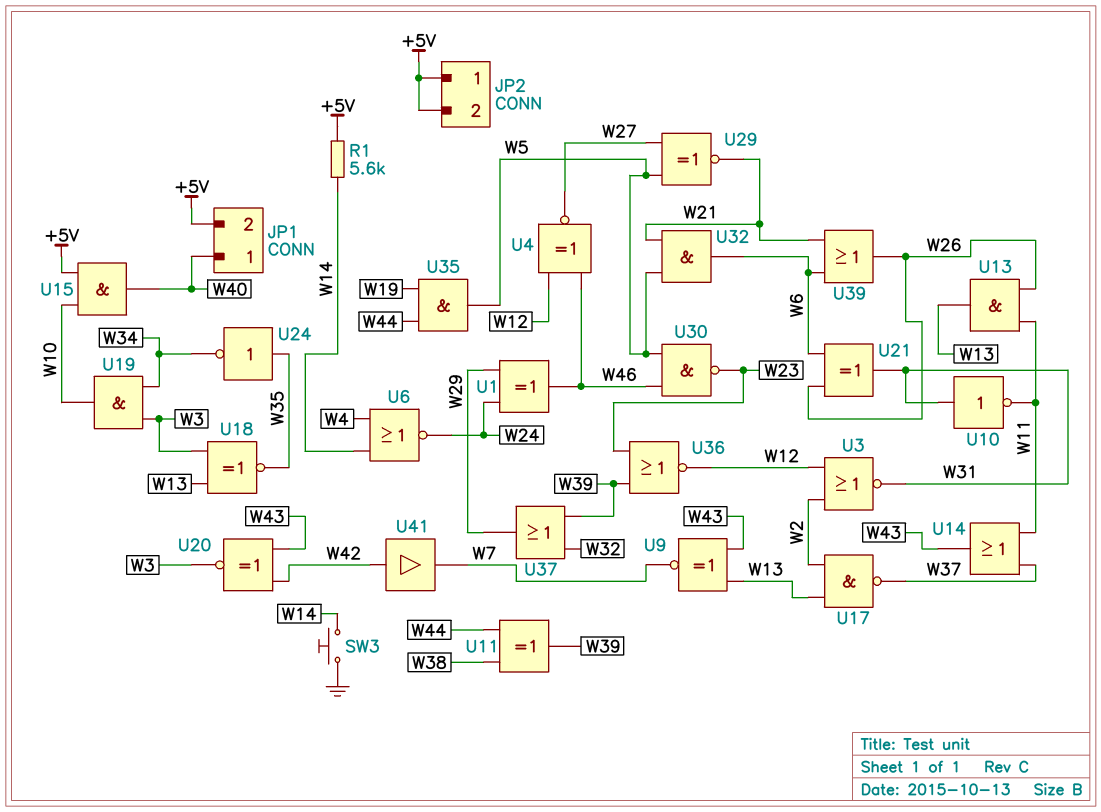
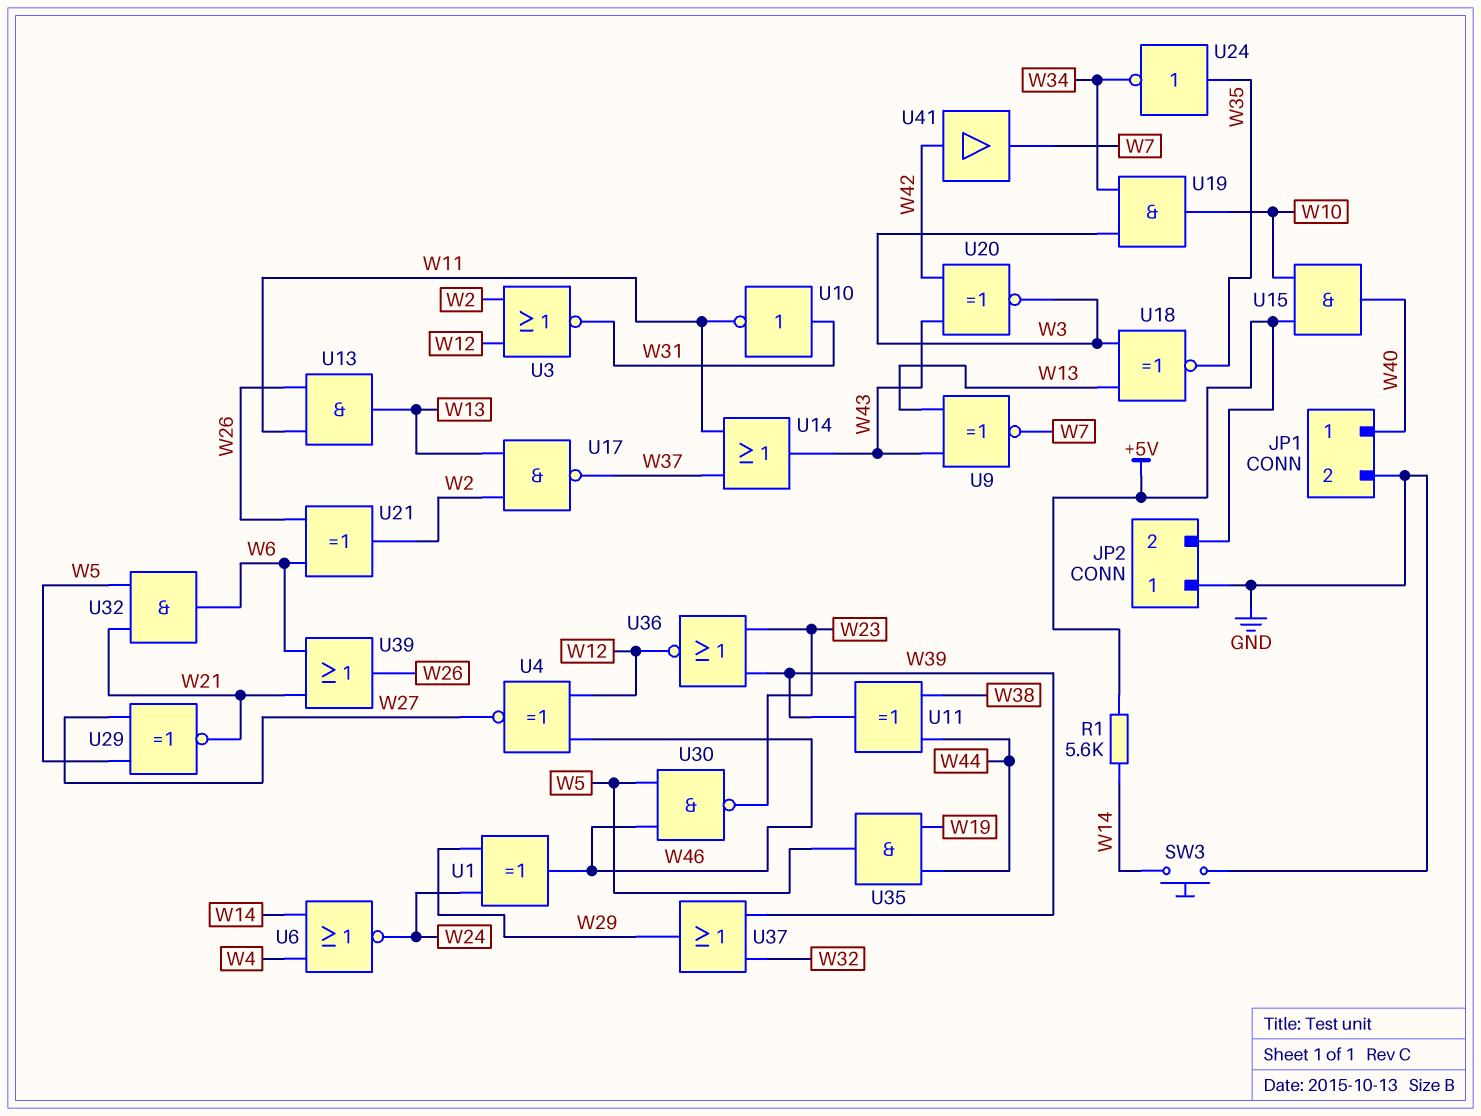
JP1 pin 2: +5V -> GND
JP2 pin 1: +5V -> GND
U21: XOR (in W6, in W26, out W31) -> XOR (in W6, in W26, out W2)

